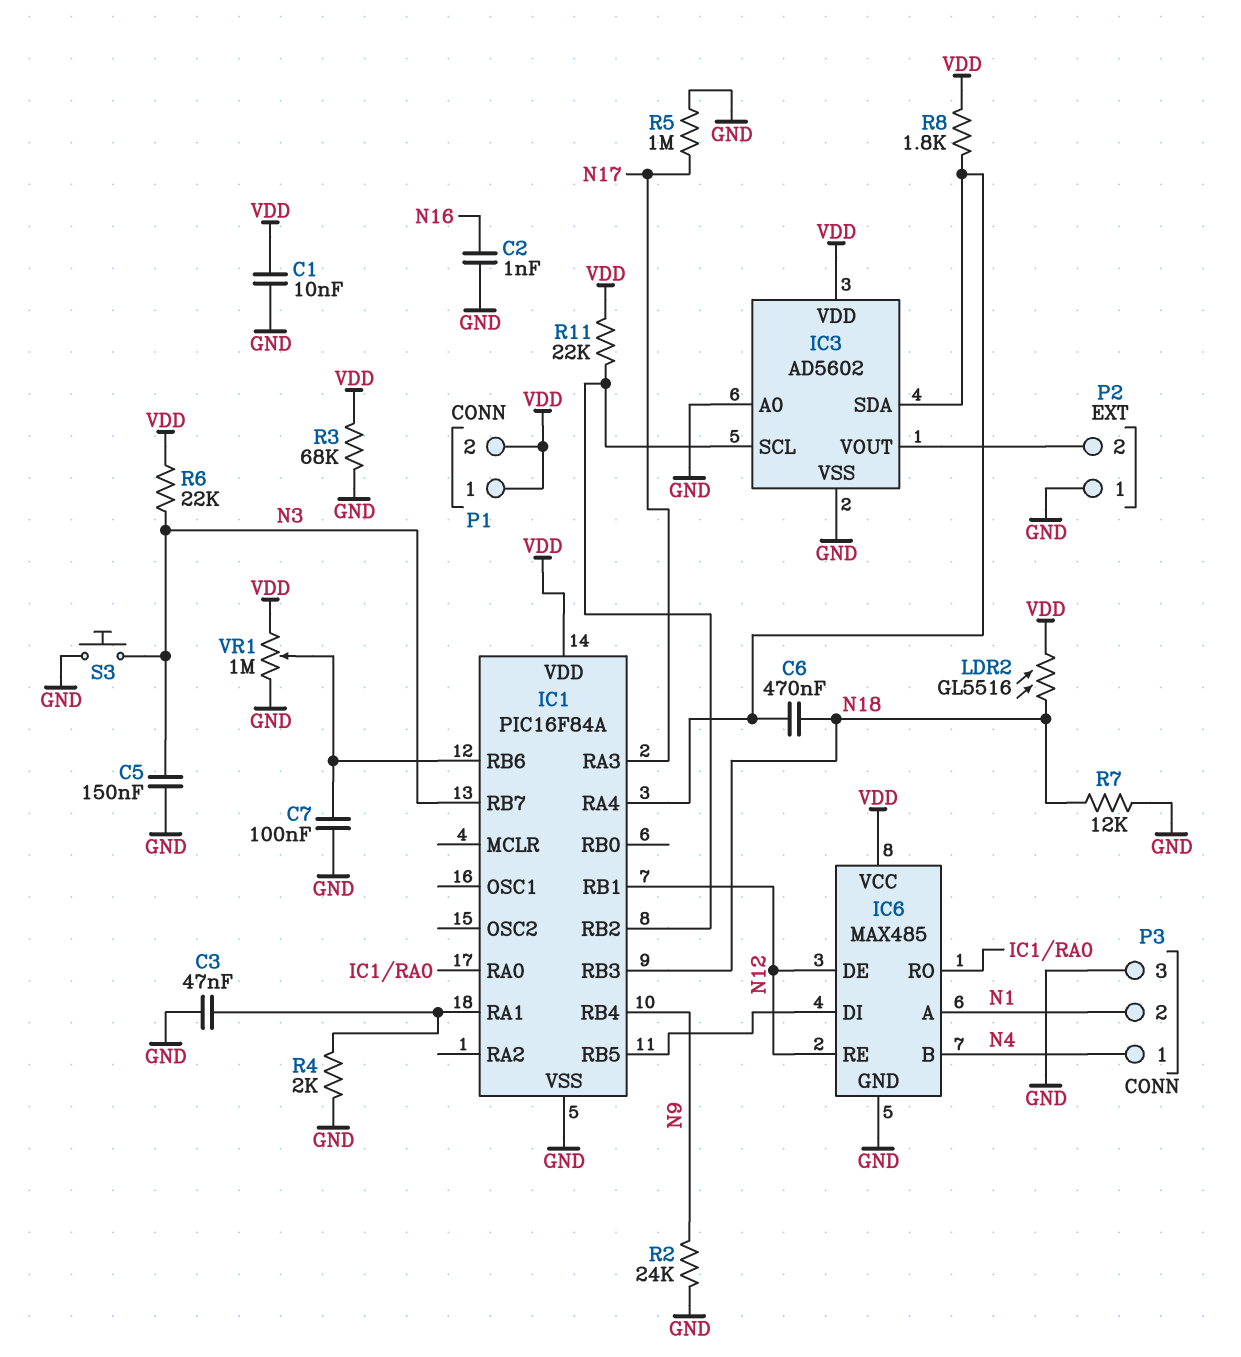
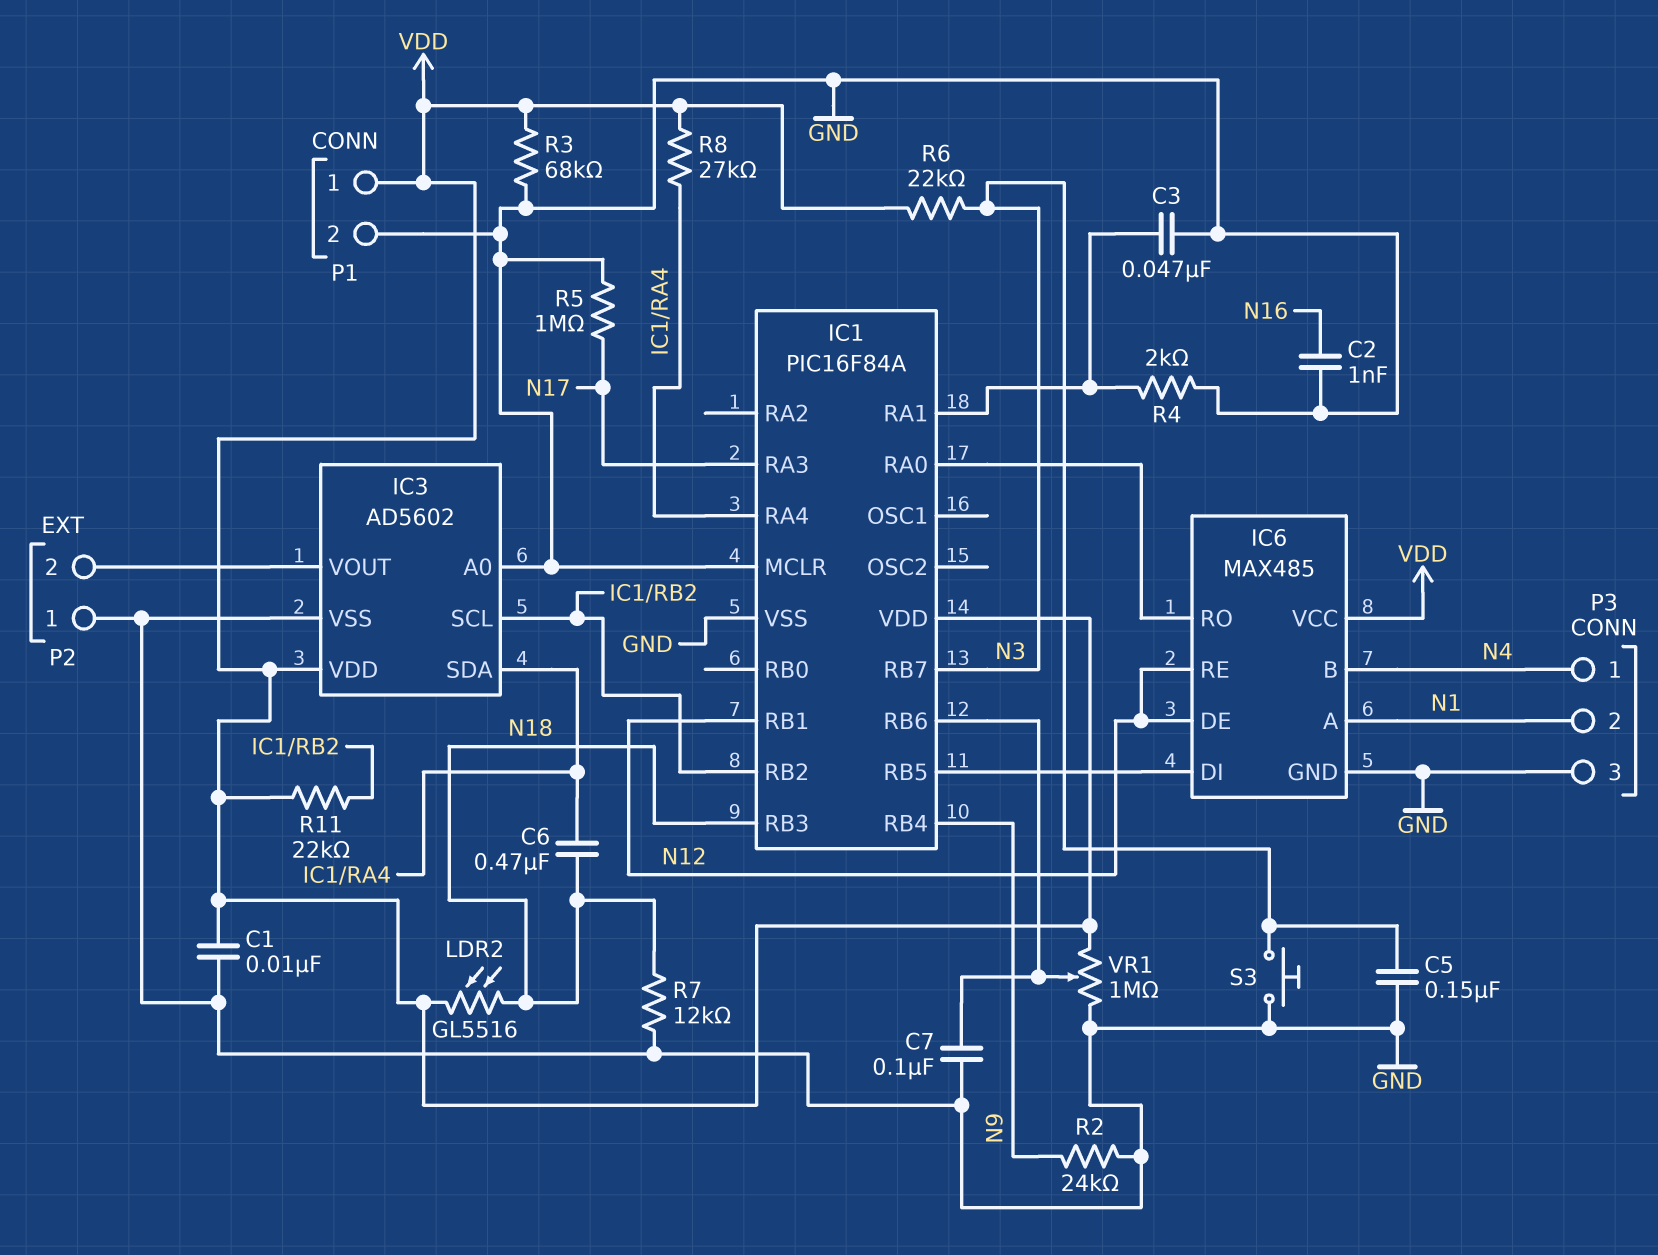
IC1 pin MCLR: none -> GND
P1 pin 2: VDD -> GND
R8: 1.8k (IC1/RA4, VDD) -> 27k (IC1/RA4, VDD)

